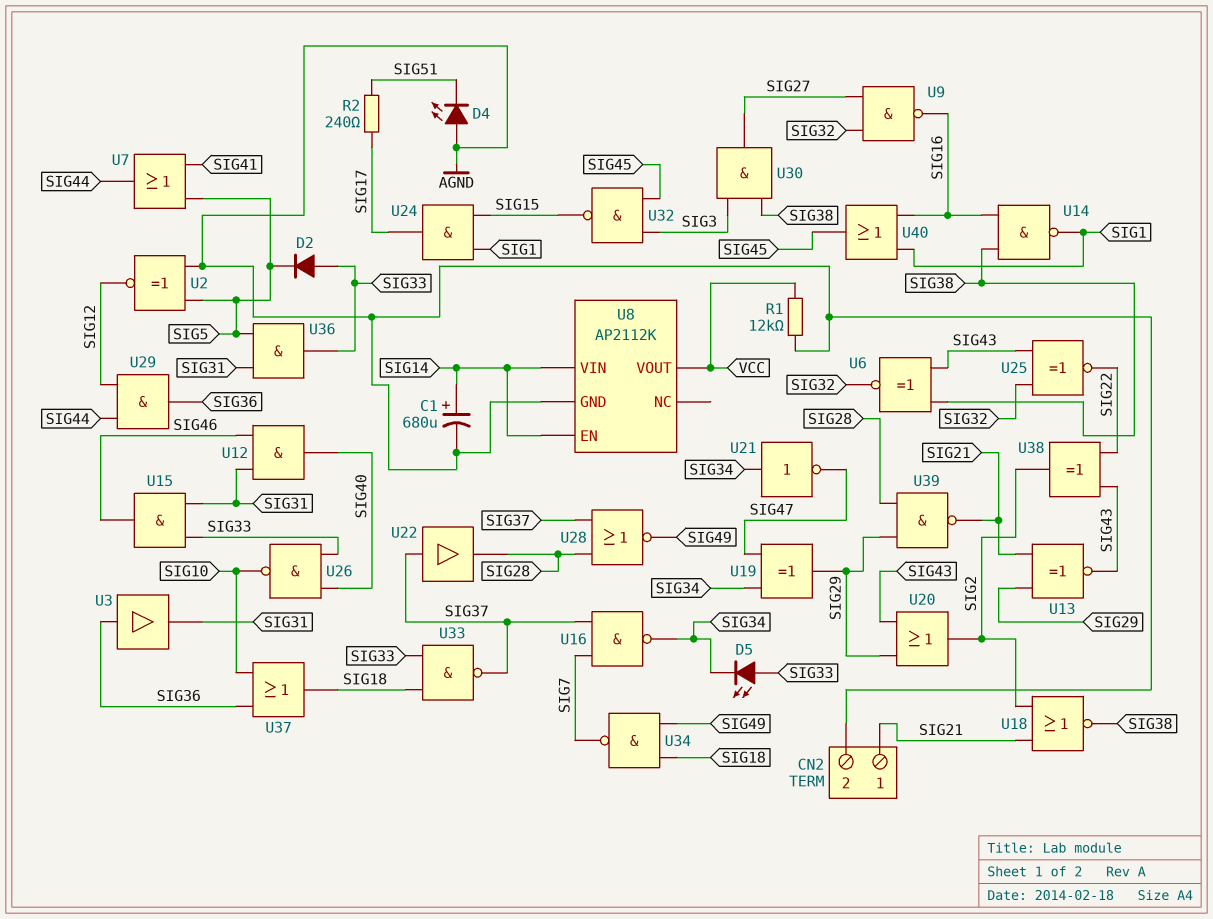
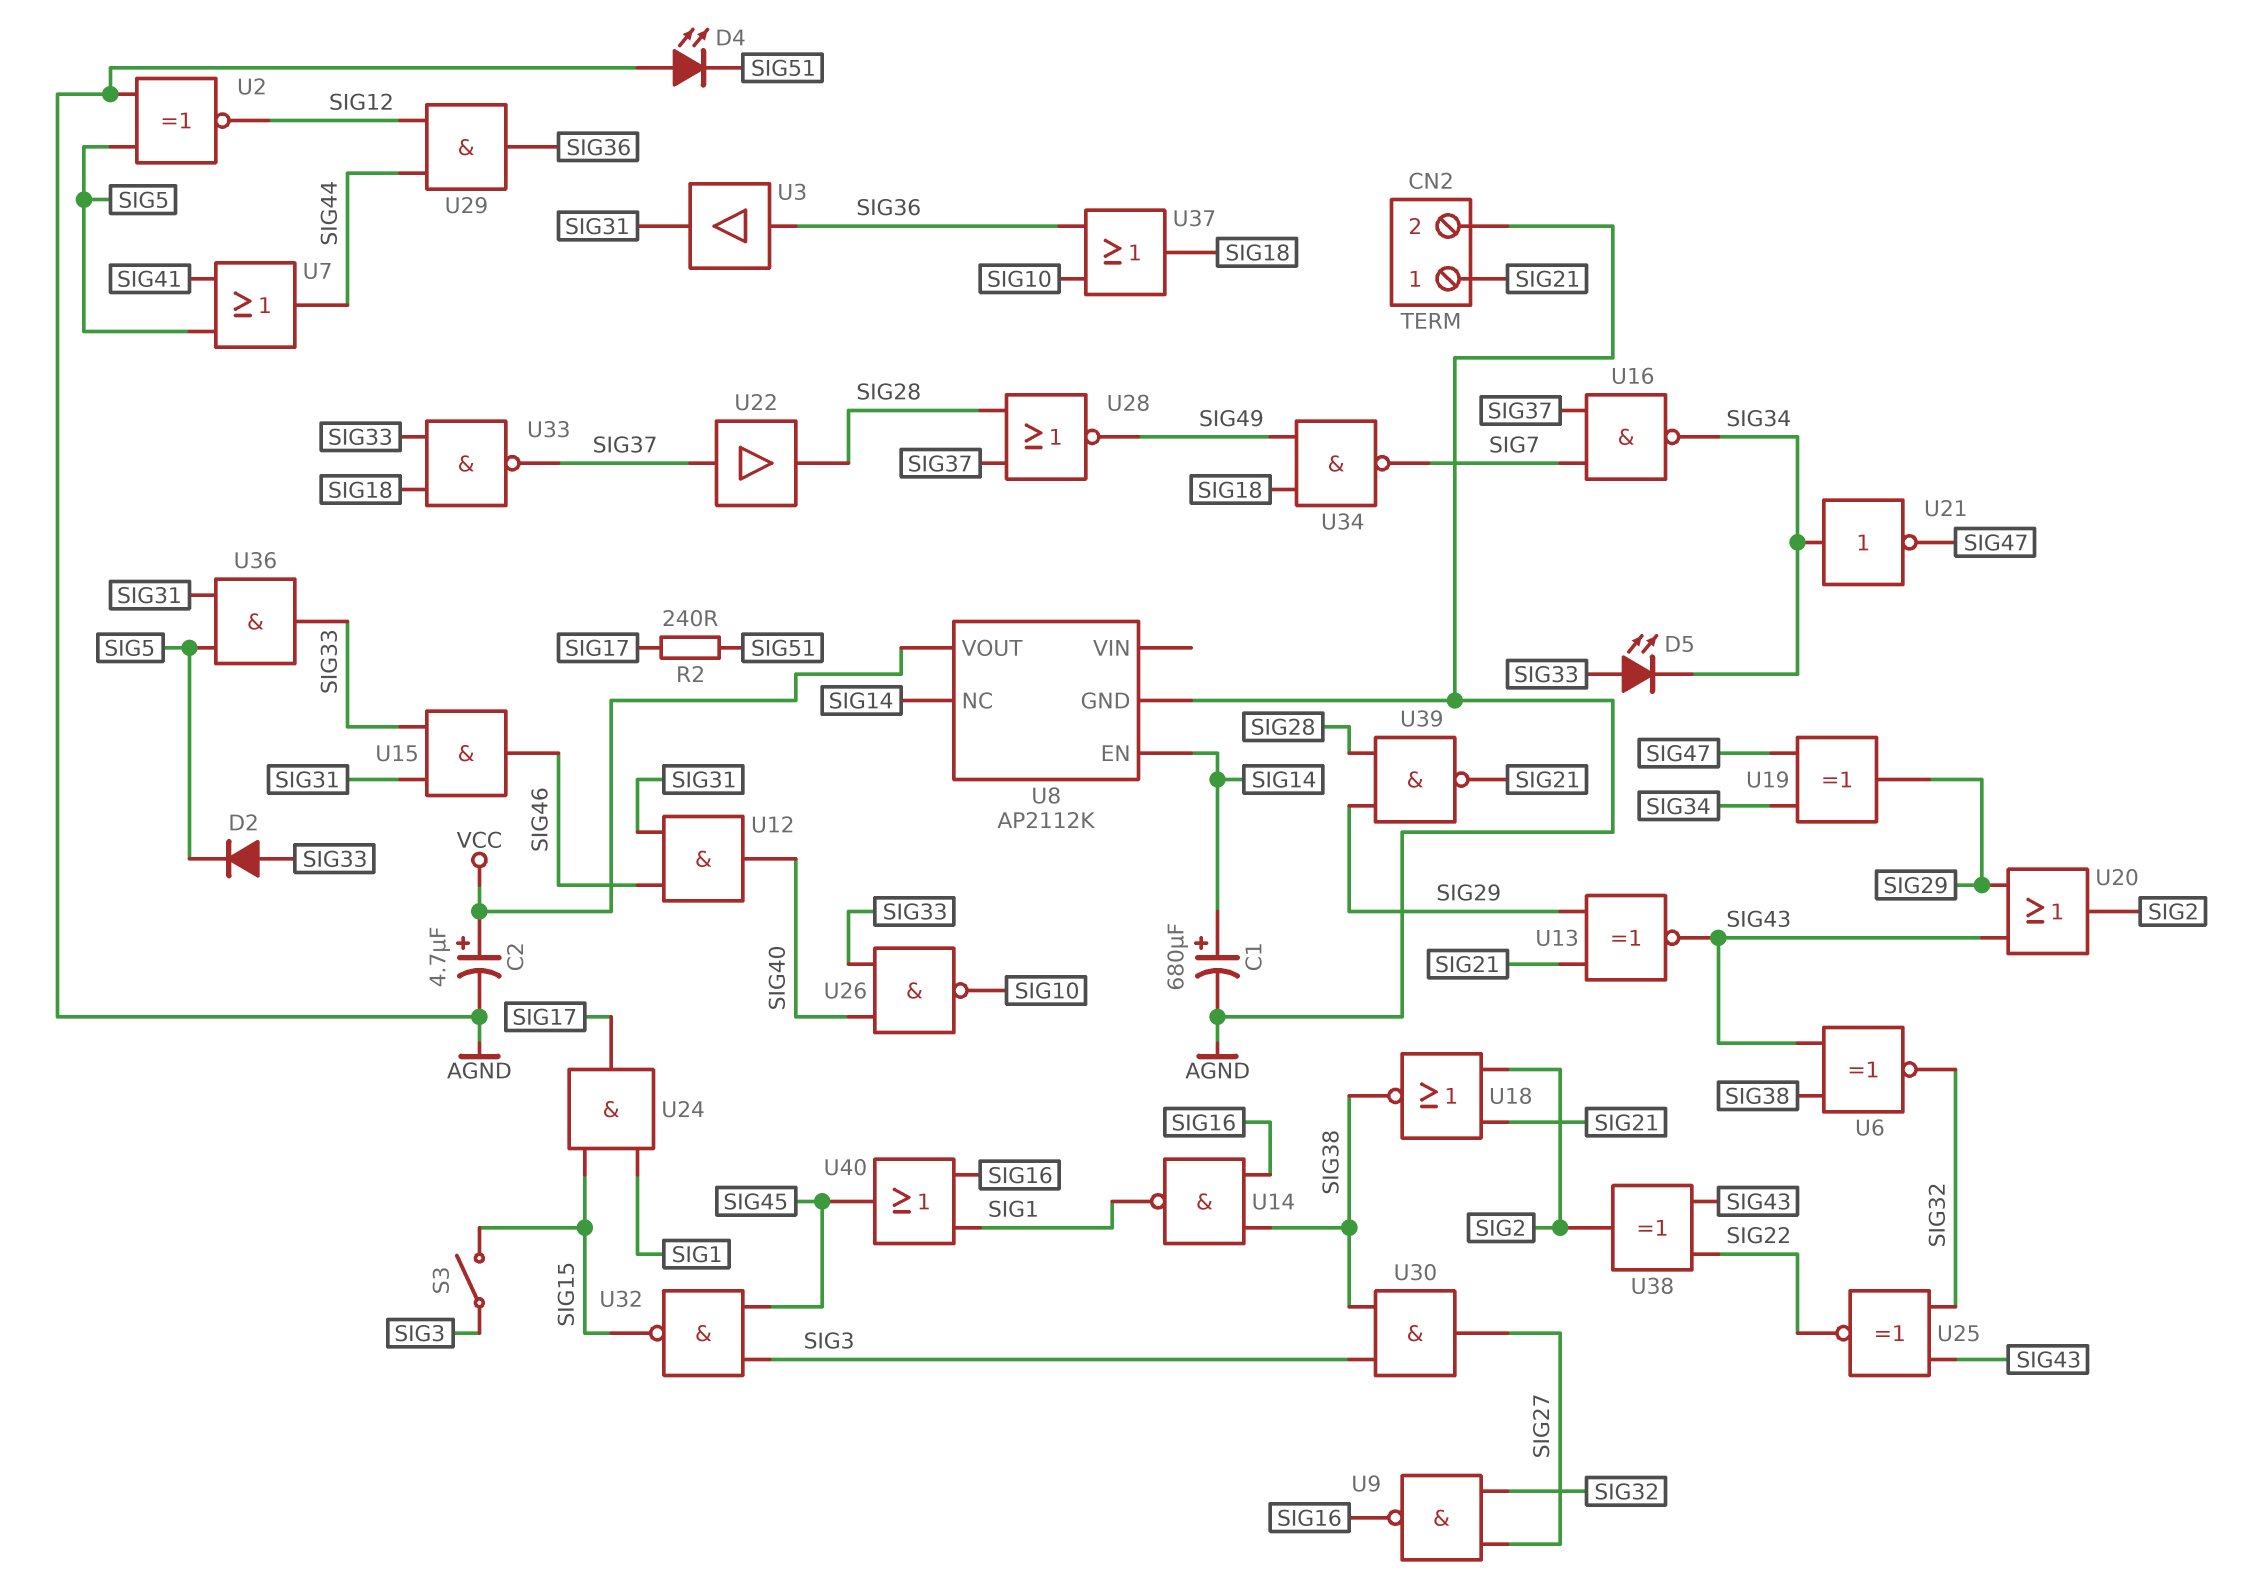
C2: none -> 4.7uF (plus VCC, minus AGND)
R1: 12k (AGND, VCC) -> none
S3: none -> switch (SIG3, SIG15)
U8 pin NC: none -> SIG14
U8 pin VIN: SIG14 -> none

